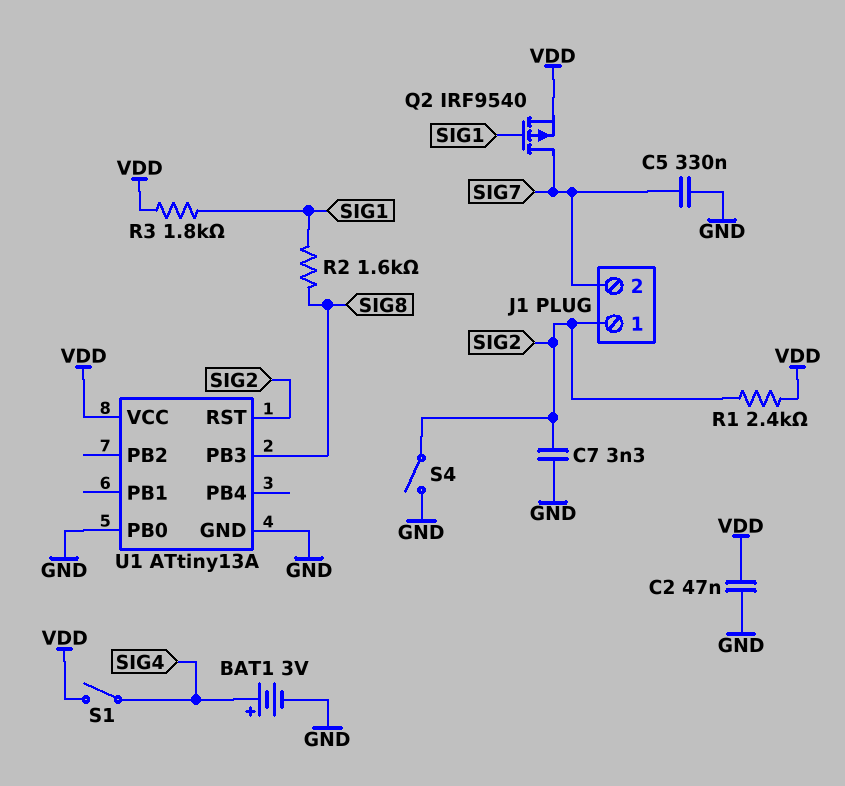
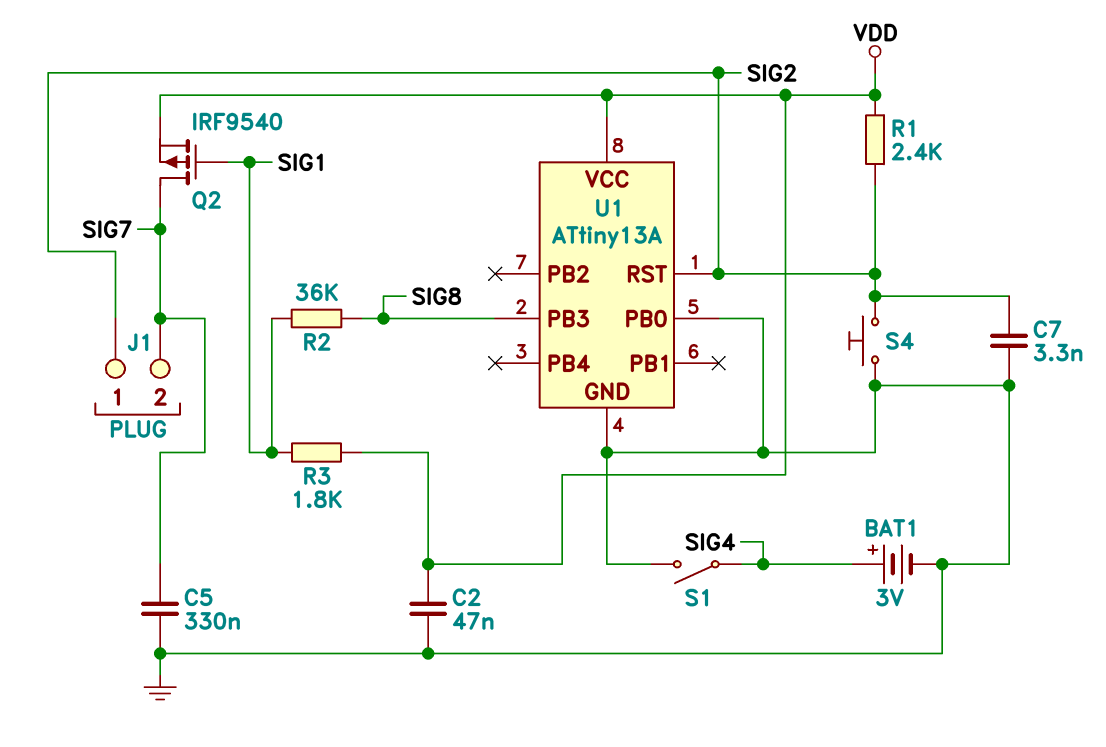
R2: 1.6k (SIG1, SIG8) -> 36k (SIG1, SIG8)
S1: switch (SIG4, VDD) -> switch (GND, SIG4)
S4: switch (GND, SIG2) -> button (GND, SIG2)

